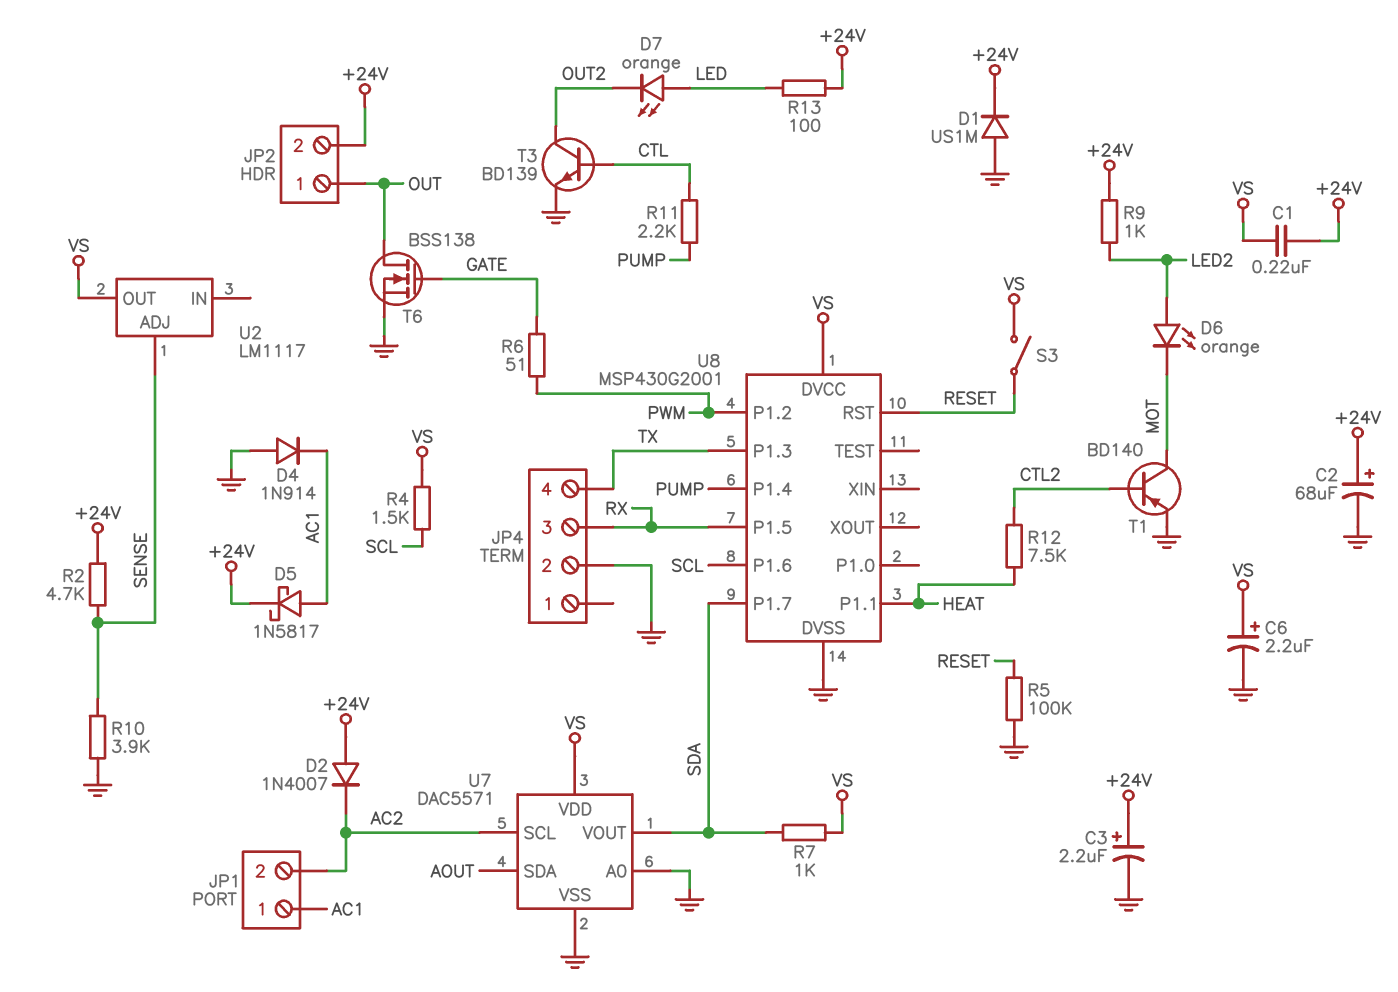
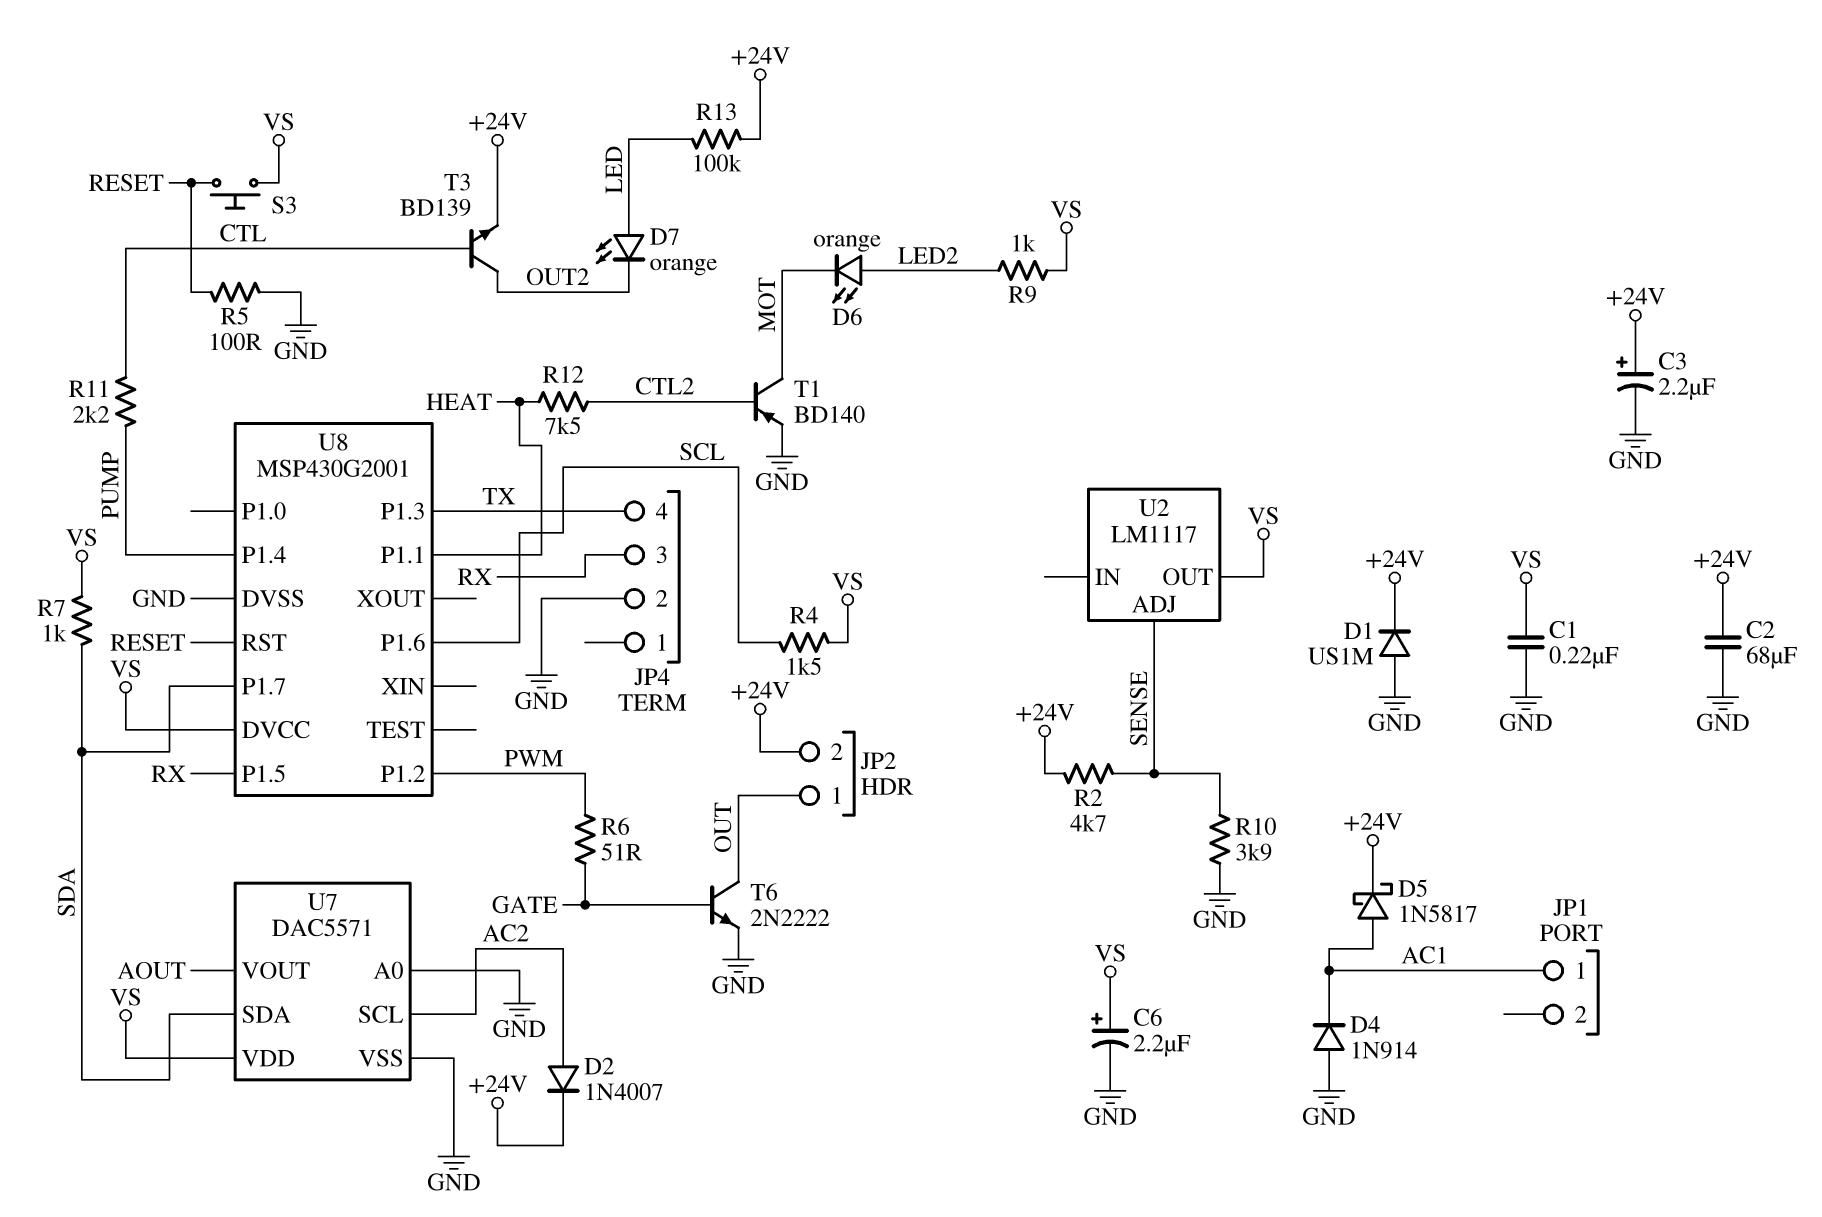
C1: 220nF (+24V, VS) -> 220nF (GND, VS)
C2: 68uF (plus +24V, minus GND) -> 68uF (+24V, GND)
D2: diode 1N4007 (A +24V, K AC2) -> diode 1N4007 (A AC2, K +24V)
JP1 pin 2: AC2 -> none
R5: 100k (GND, RESET) -> 100 (GND, RESET)
R9: 1k (+24V, LED2) -> 1k (LED2, VS)
R13: 100 (+24V, LED) -> 100k (+24V, LED)
S3: switch (RESET, VS) -> button (RESET, VS)
T3: NPN BD139 (B CTL, C OUT2, E GND) -> NPN BD139 (B CTL, C OUT2, E +24V)
T6: NMOS BSS138 (G GATE, D OUT, S GND) -> NPN 2N2222 (B GATE, C OUT, E GND)
U7 pin SDA: AOUT -> SDA
U7 pin VOUT: SDA -> AOUT

